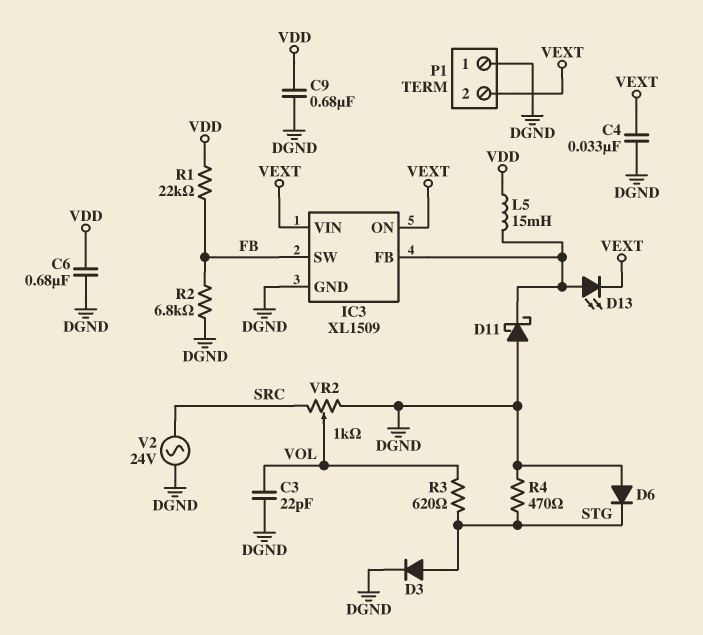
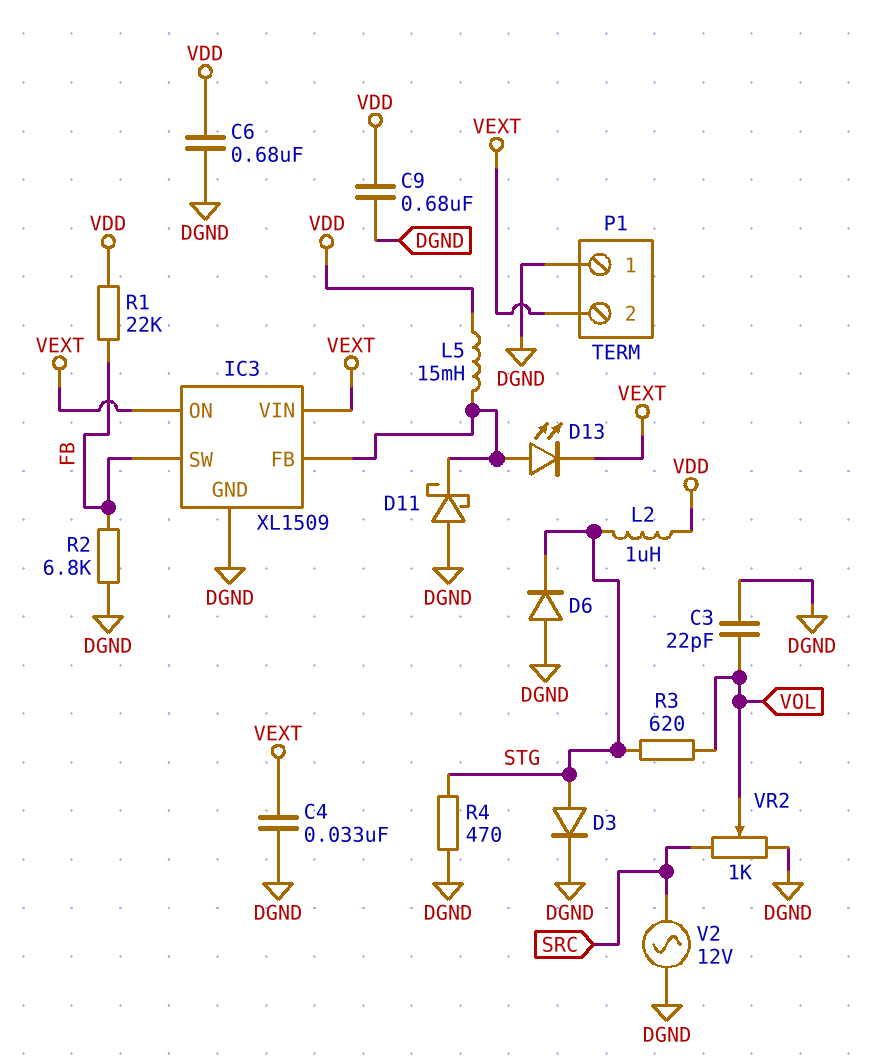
L2: none -> 1uH (STG, VDD)
V2: AC 24V (DGND, SRC) -> AC 12V (DGND, SRC)

